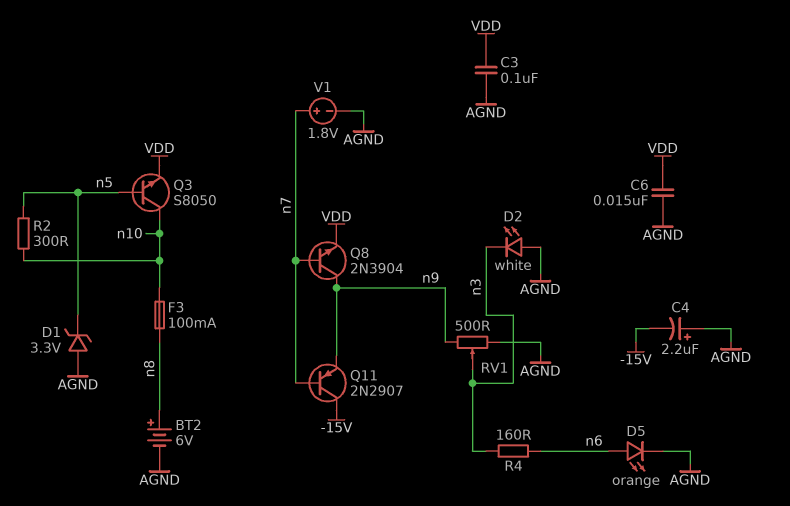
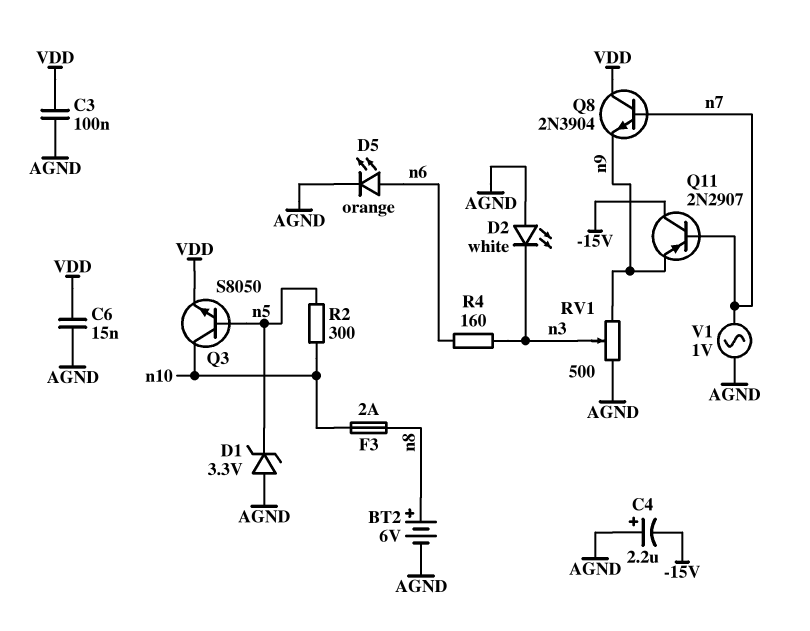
F3: 100mA (n8, n10) -> 2A (n8, n10)
Q8: NPN 2N3904 (B n7, C n9, E VDD) -> NPN 2N3904 (B n7, C VDD, E n9)
V1: 1.8V (plus n7, minus AGND) -> AC 1V (AGND, n7)

